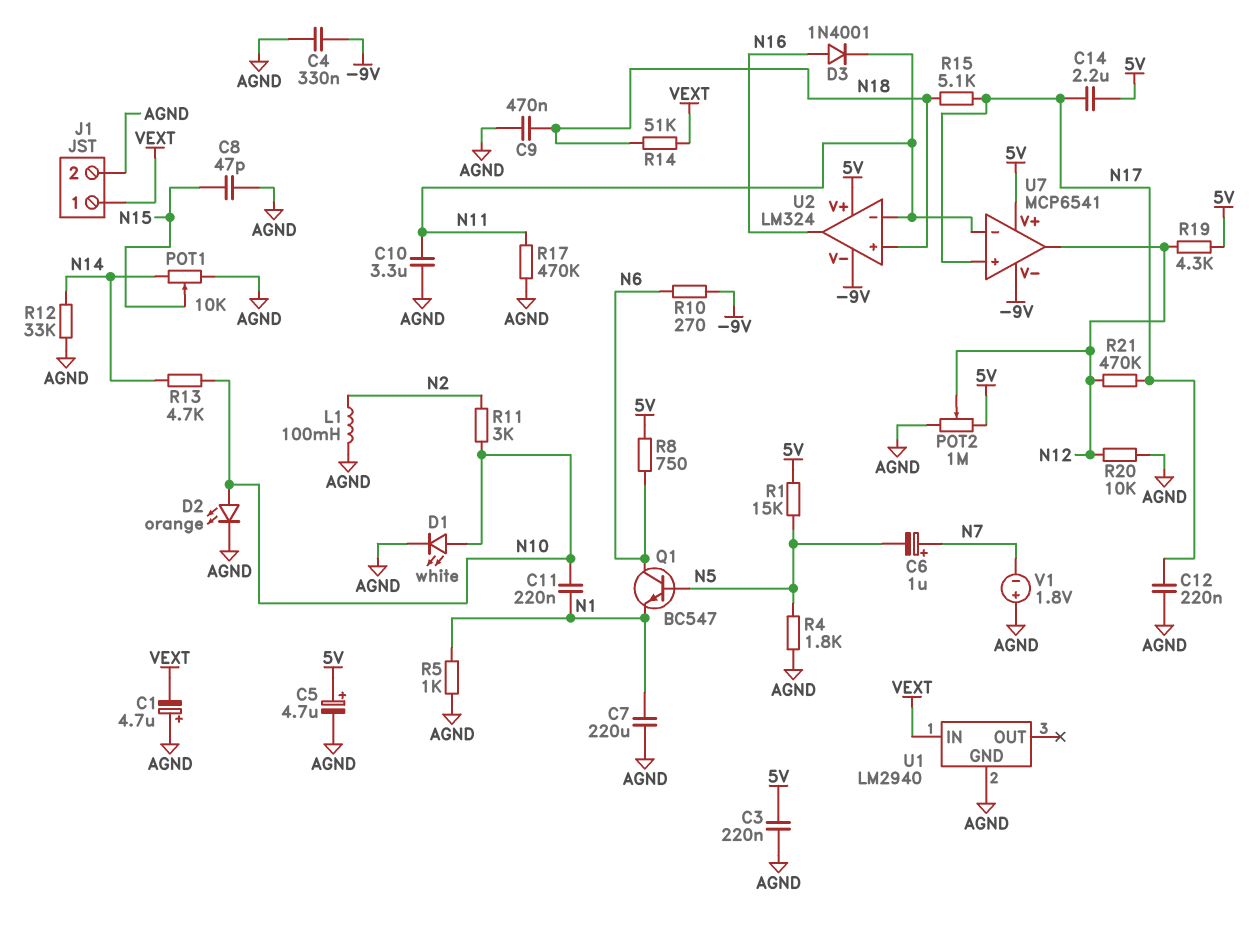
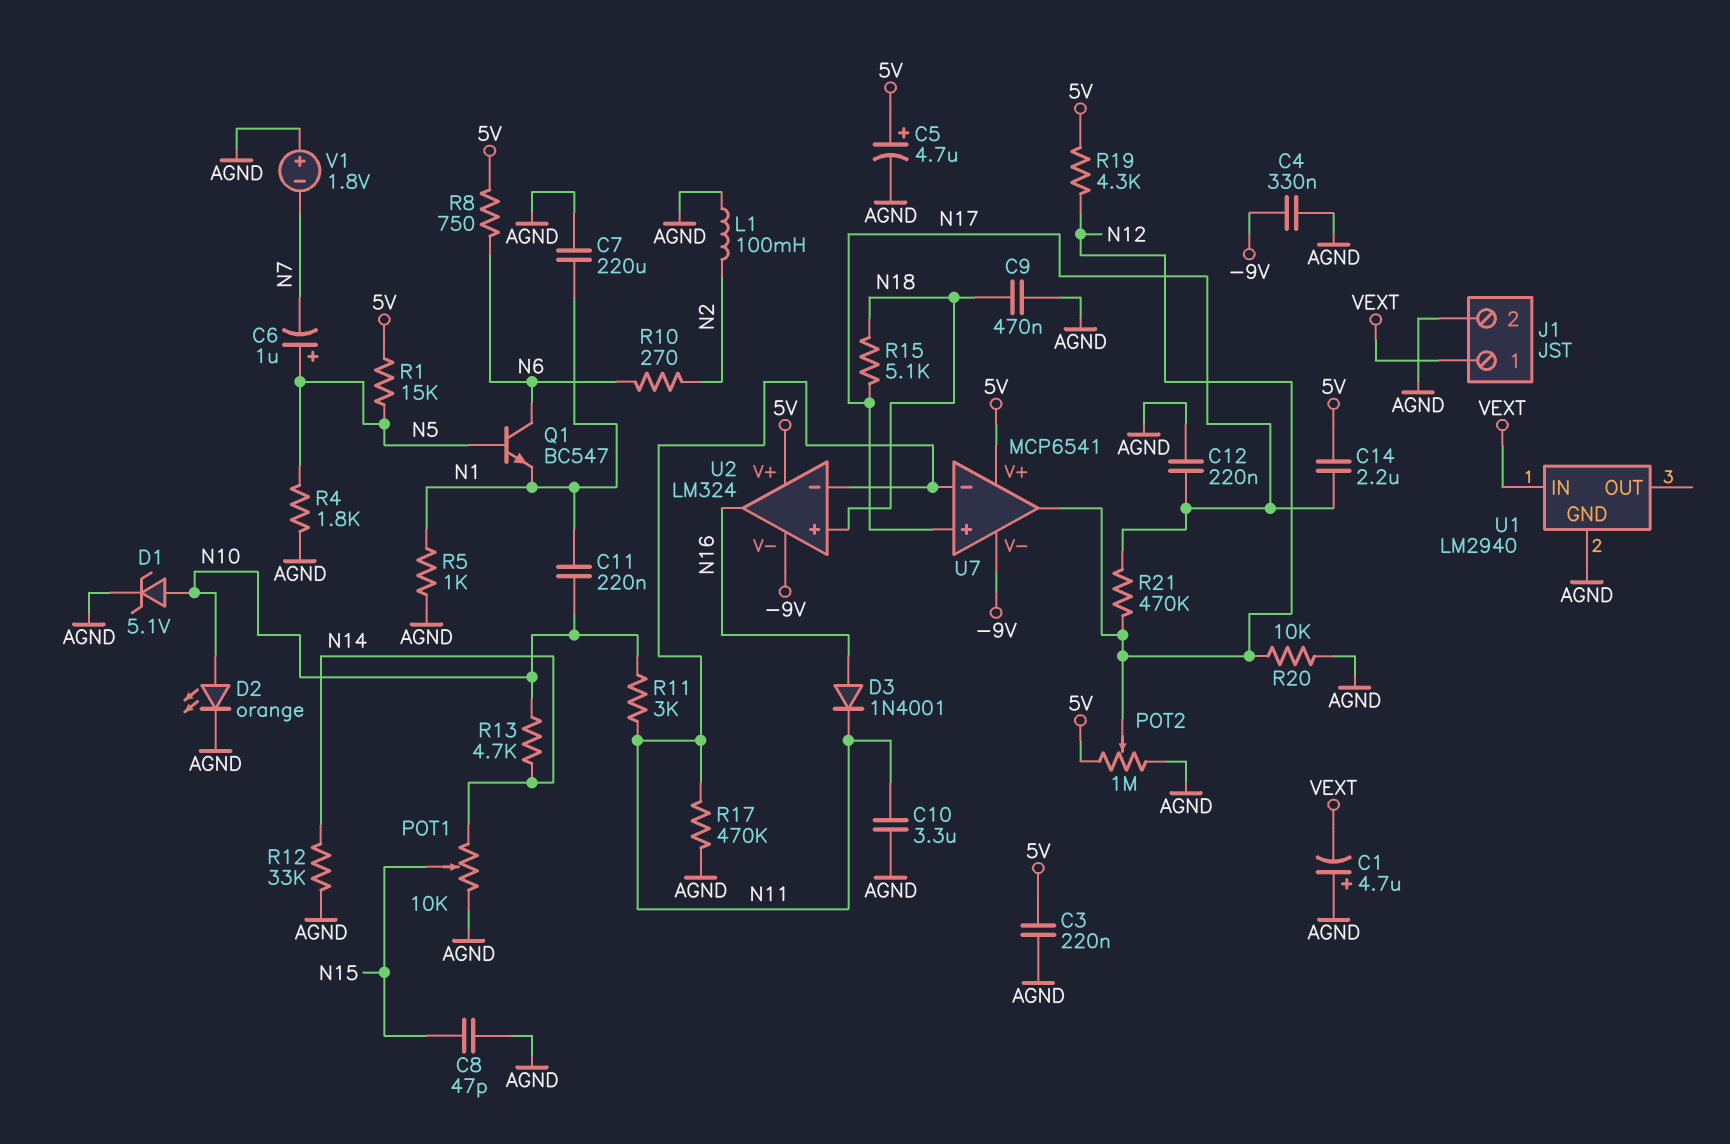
C6: 1uF (plus N7, minus N5) -> 1uF (plus N5, minus N7)
D1: LED white (A N10, K AGND) -> zener 5.1V (A N10, K AGND)
R10: 270 (-9V, N6) -> 270 (N2, N6)
R11: 3k (N2, N10) -> 3k (N10, N11)
R14: 51k (N18, VEXT) -> none

